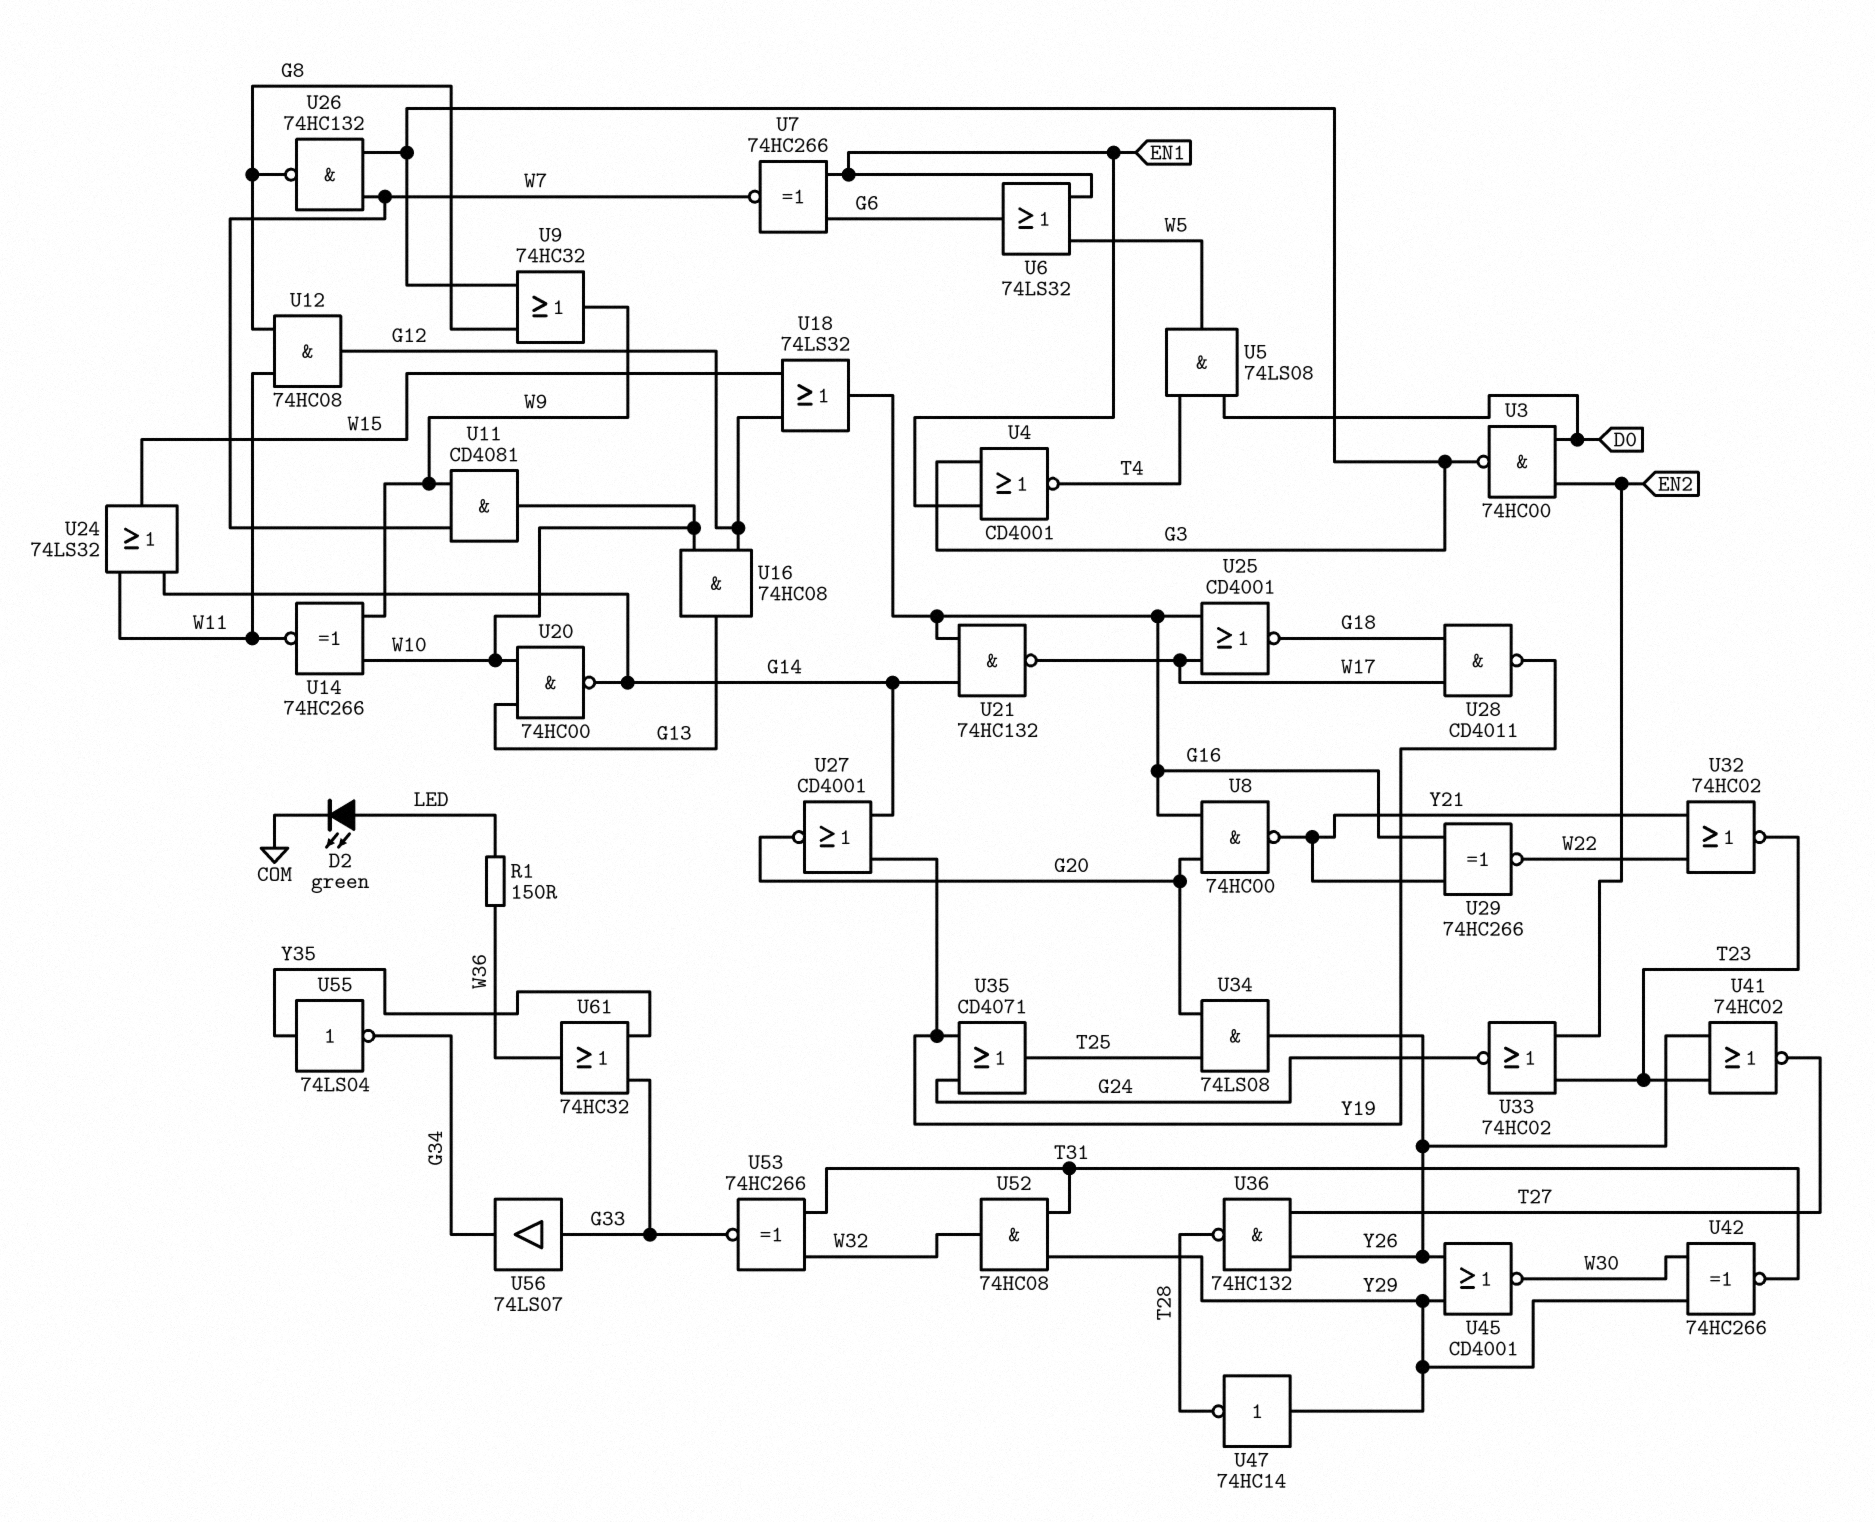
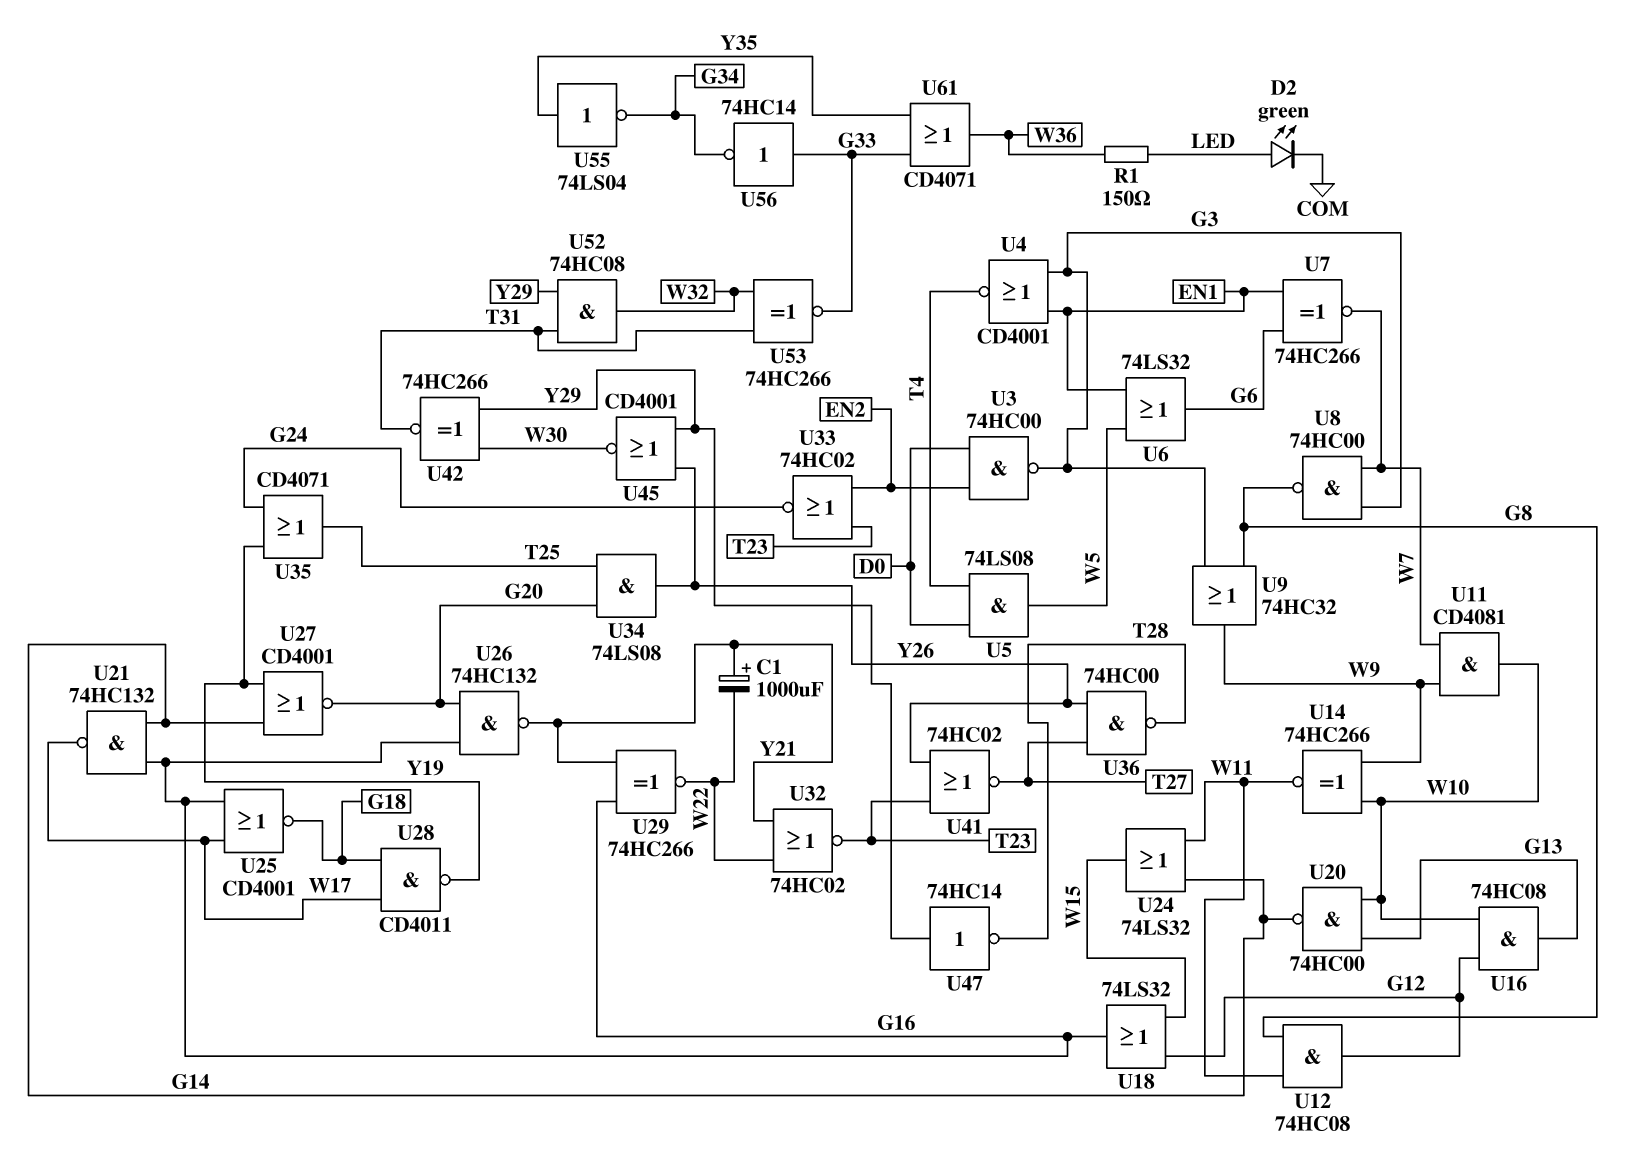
C1: none -> 1000uF (plus Y21, minus W22)
U8: NAND 74HC00 (in G16, in G20, out Y21) -> NAND 74HC00 (in G3, in W7, out G8)
U26: NAND 74HC132 (in G3, in W7, out G8) -> NAND 74HC132 (in G16, in G20, out Y21)
U36: NAND 74HC132 (in T27, in Y26, out T28) -> NAND 74HC00 (in T27, in Y26, out T28)
U56: buffer 74LS07 (in G33, out G34) -> NOT 74HC14 (in G33, out G34)
U61: OR 74HC32 (in G33, in Y35, out W36) -> OR CD4071 (in G33, in Y35, out W36)

